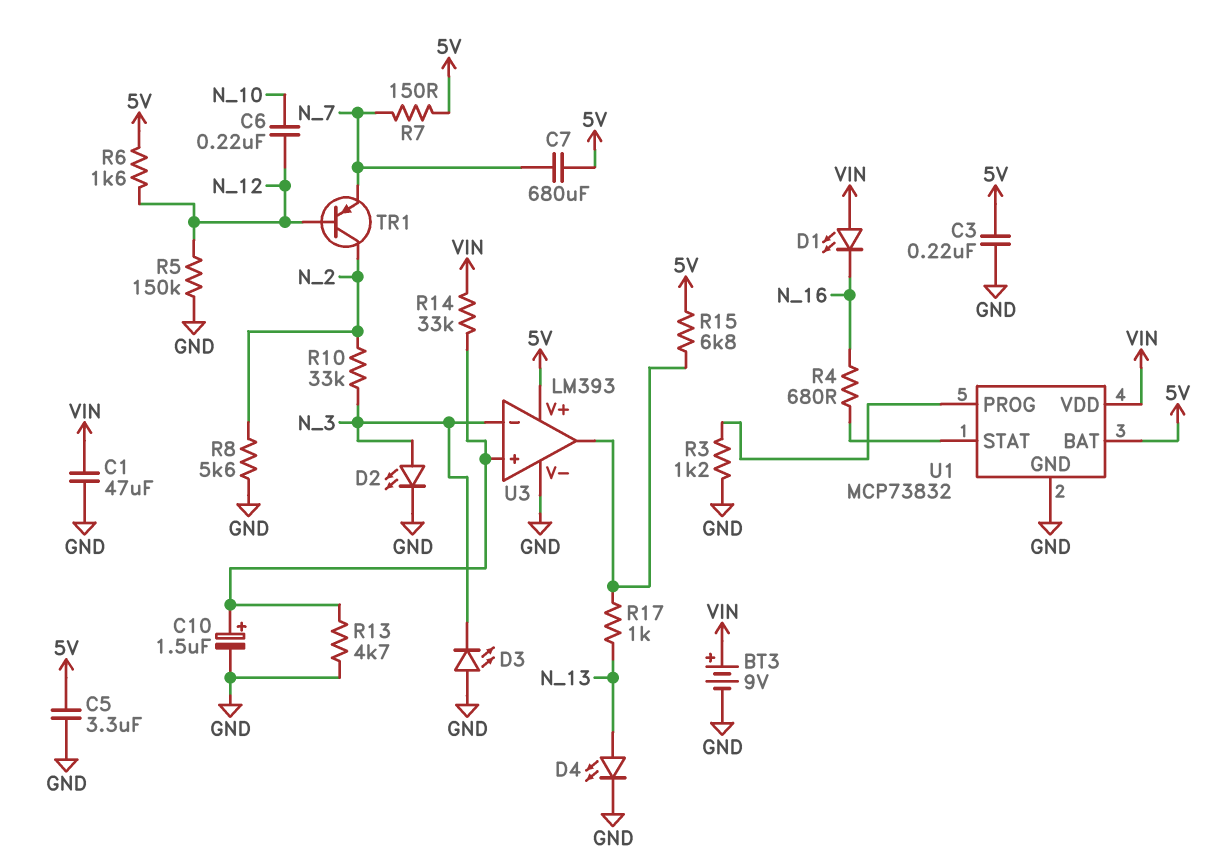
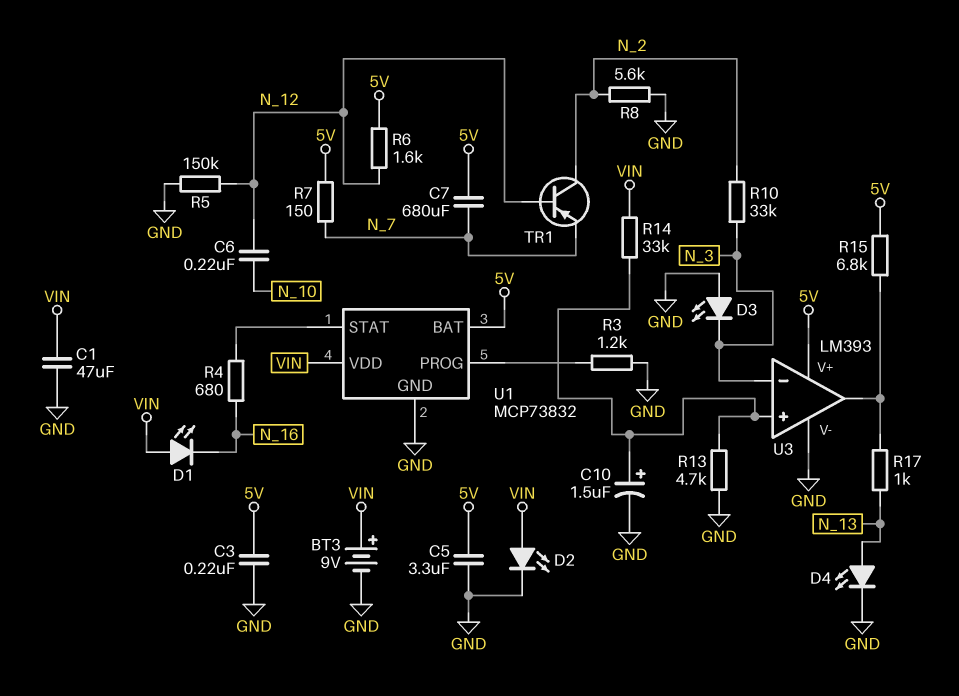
D2: LED (A N_3, K GND) -> LED (A VIN, K GND)

